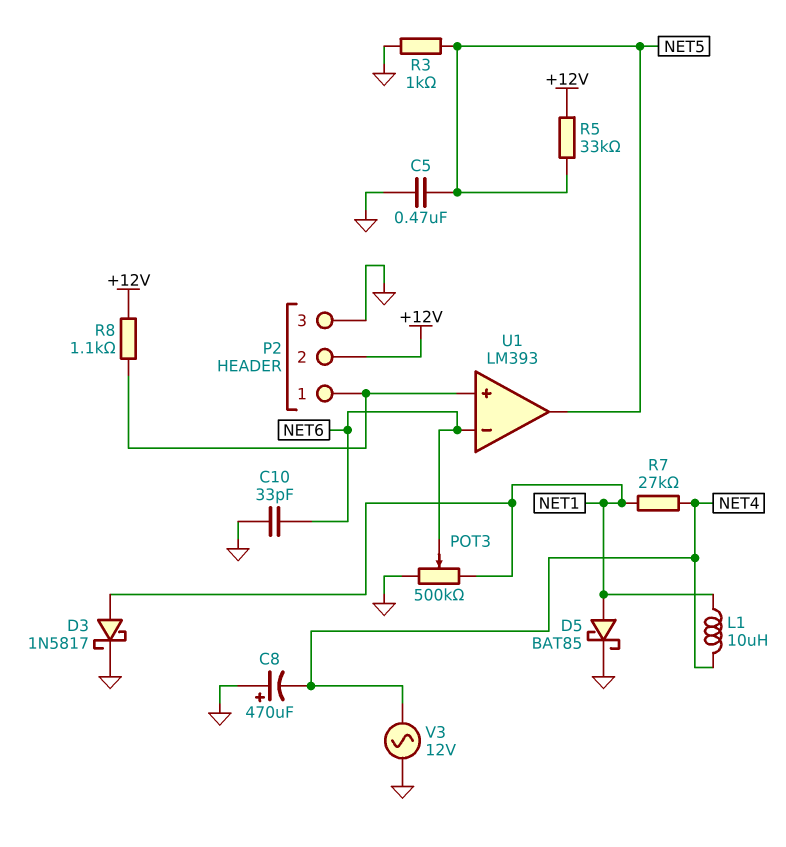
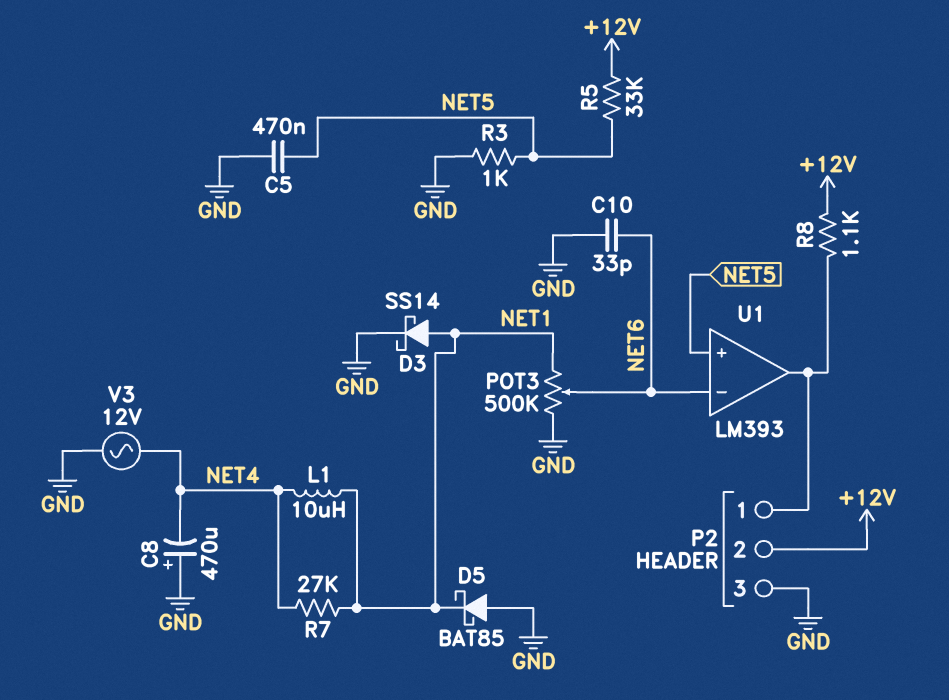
D3: schottky 1N5817 (A NET1, K GND) -> schottky SS14 (A NET1, K GND)
D5: schottky BAT85 (A NET1, K GND) -> schottky BAT85 (A GND, K NET1)
U1 pin in+: P2/1 -> NET5
U1 pin out: NET5 -> P2/1

